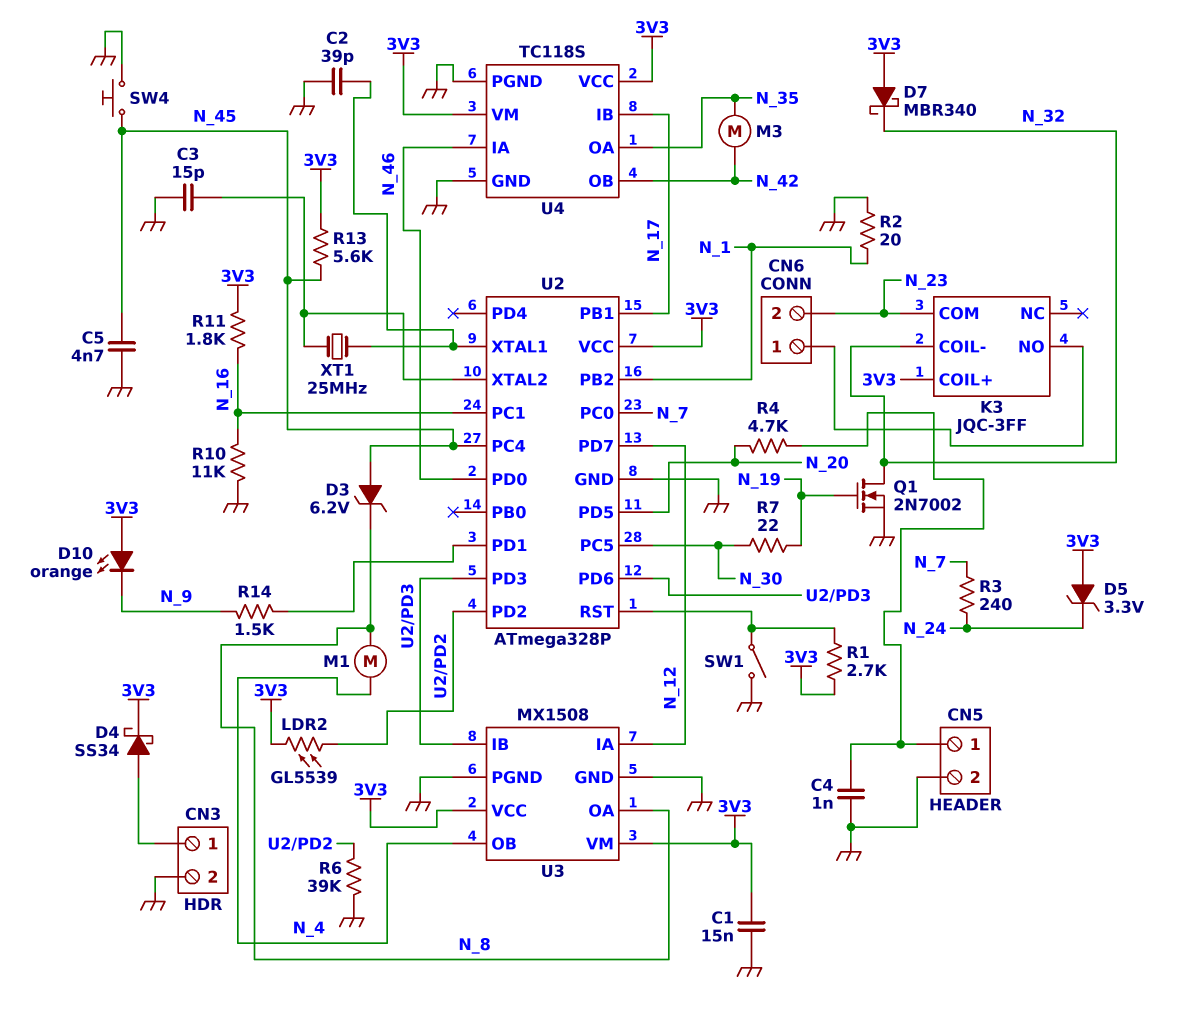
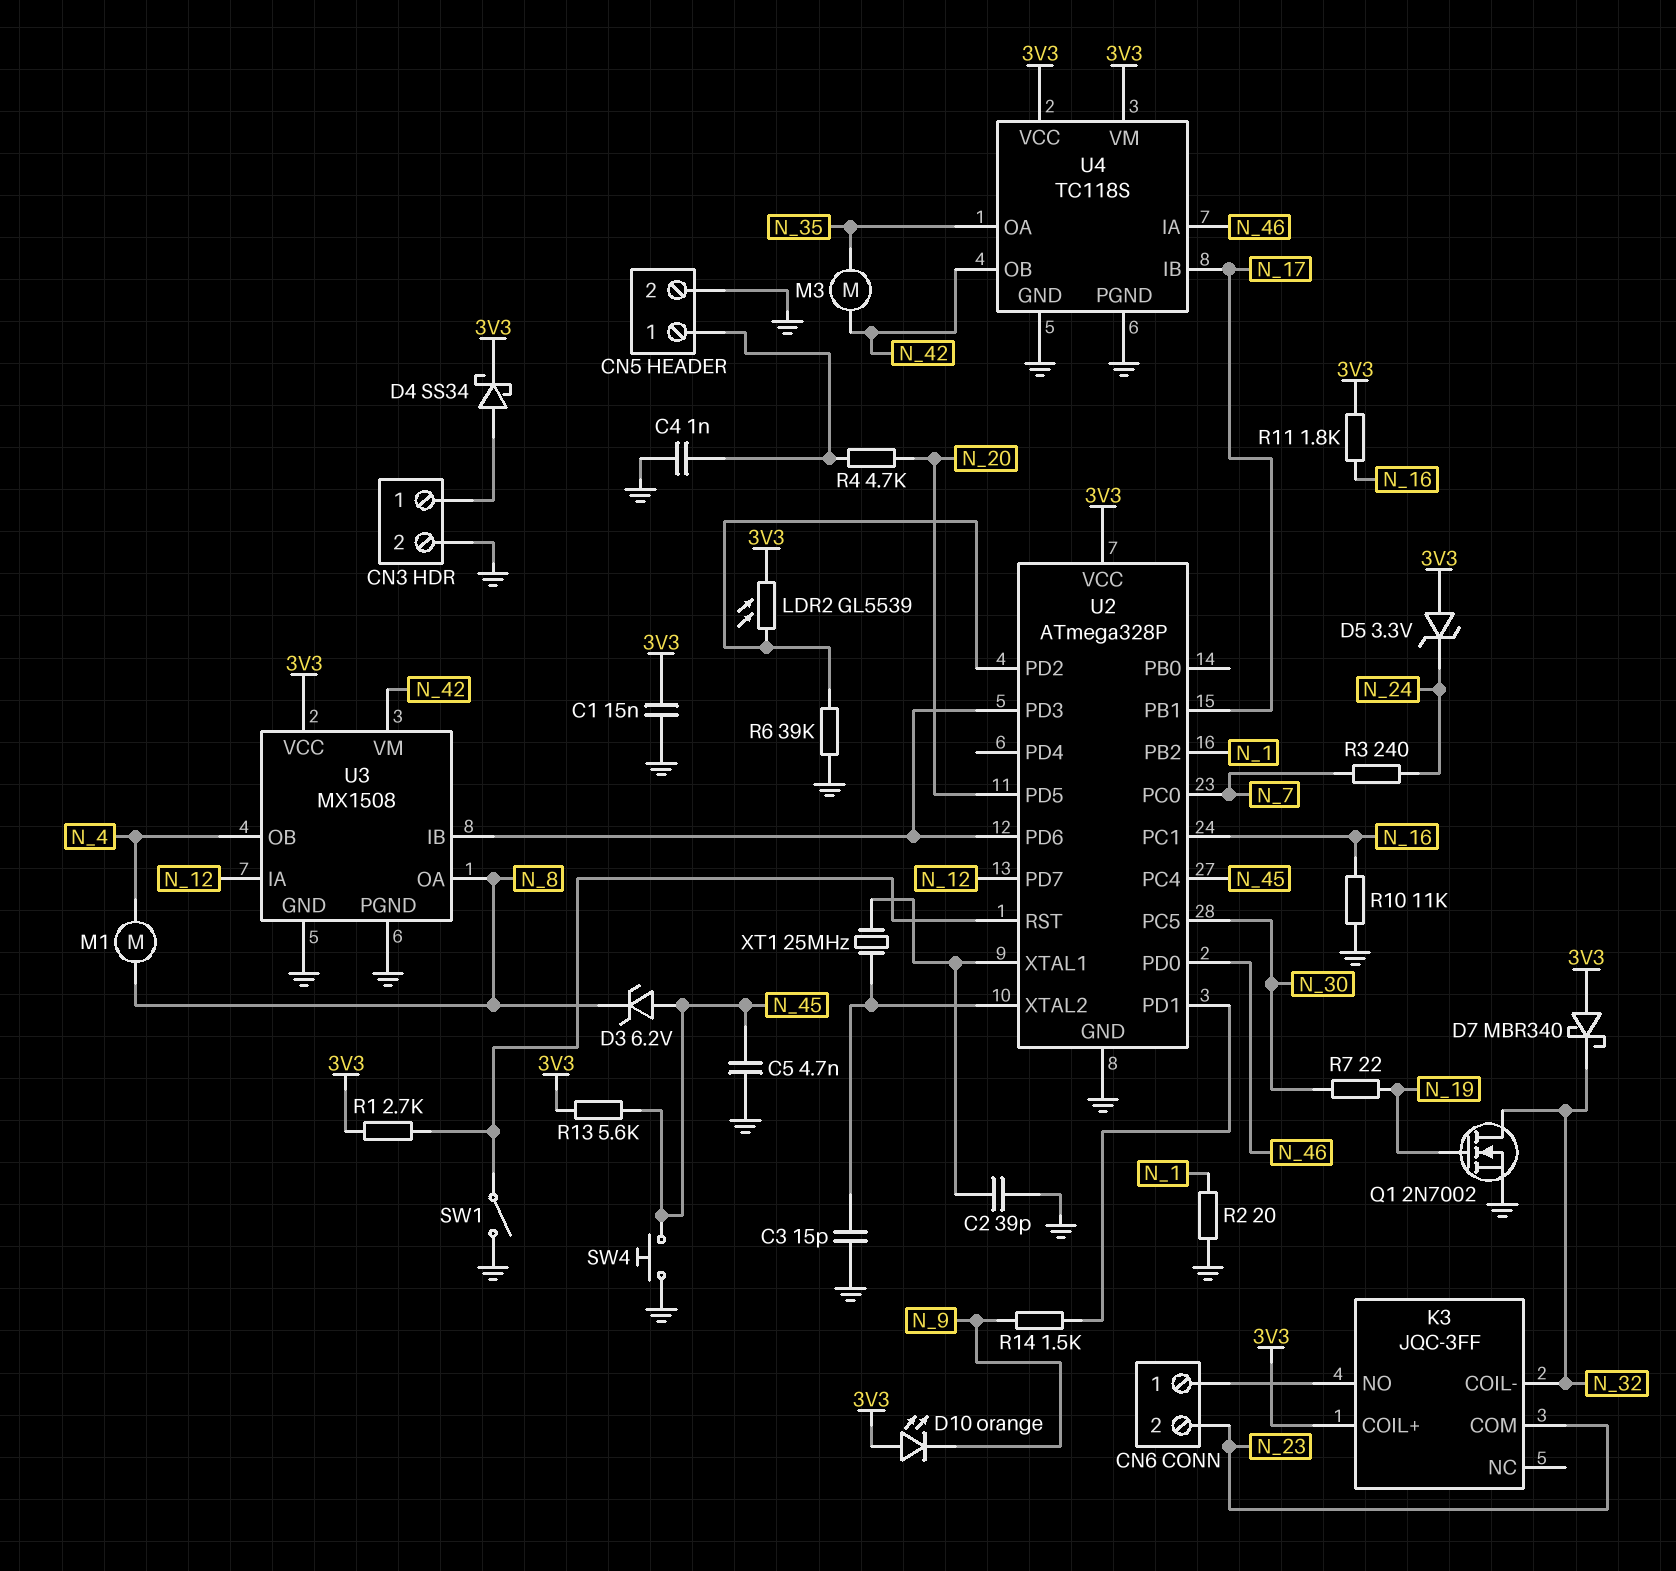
U3 pin VM: 3V3 -> N_42

